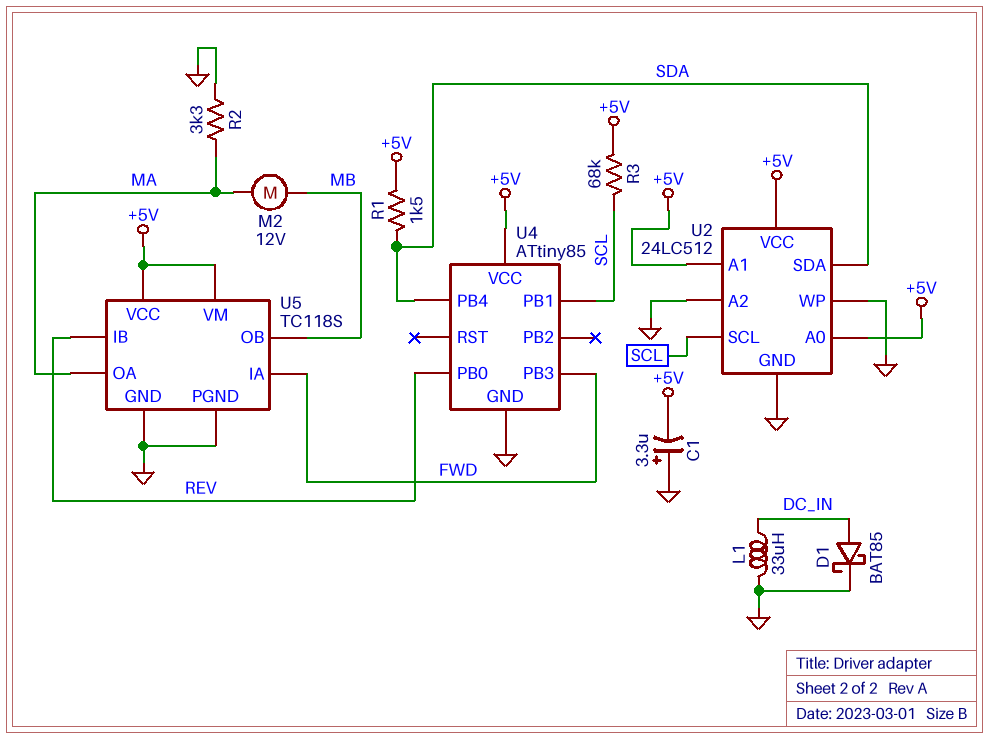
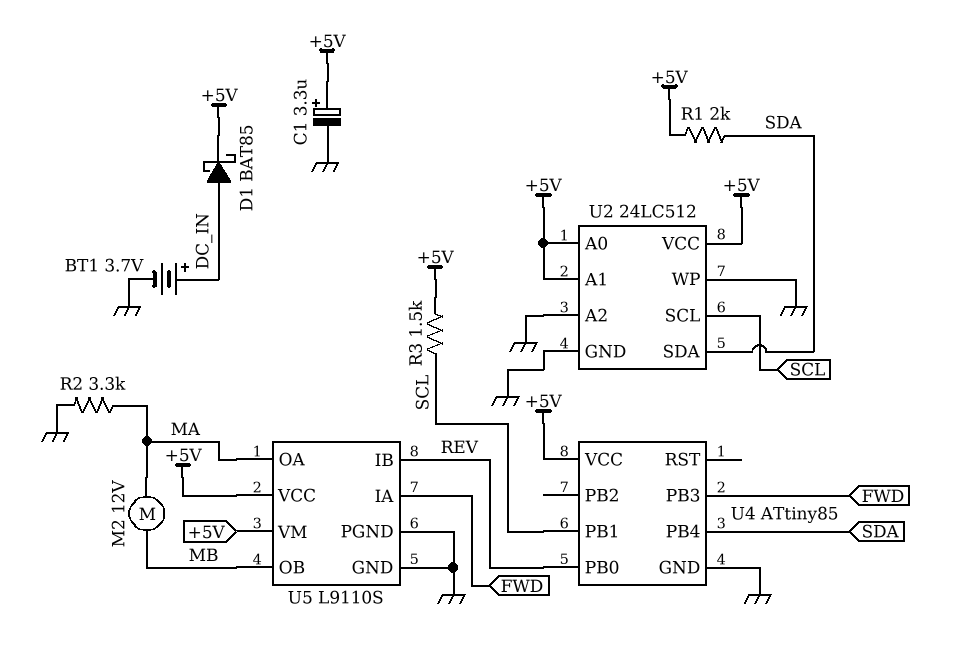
BT1: none -> 3.7V (plus DC_IN, minus GND)
C1: 3.3uF (plus GND, minus +5V) -> 3.3uF (plus +5V, minus GND)
D1: schottky BAT85 (A DC_IN, K GND) -> schottky BAT85 (A DC_IN, K +5V)
L1: 33uH (DC_IN, GND) -> none
R1: 1.5k (+5V, SDA) -> 2k (+5V, SDA)
R3: 68k (+5V, SCL) -> 1.5k (+5V, SCL)
U5: TC118S -> L9110S

